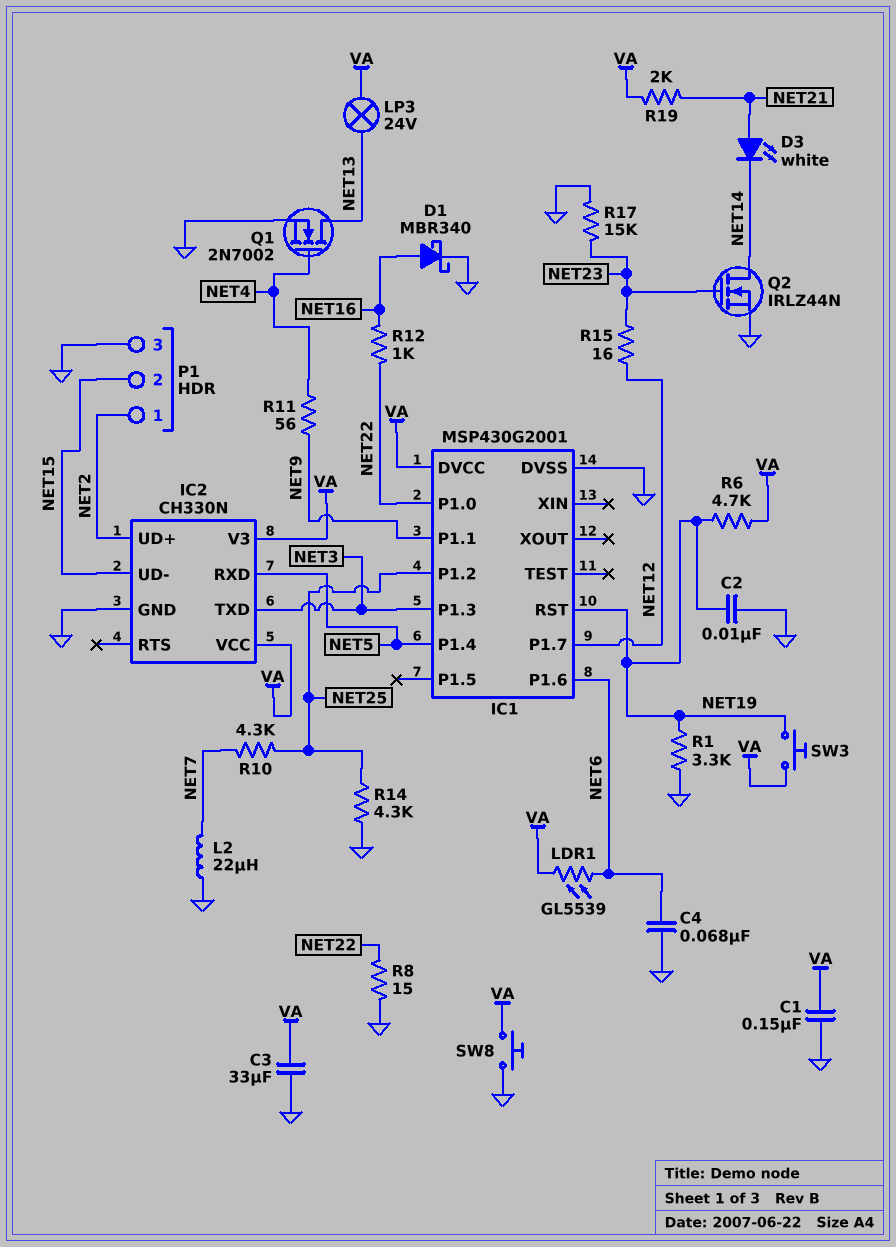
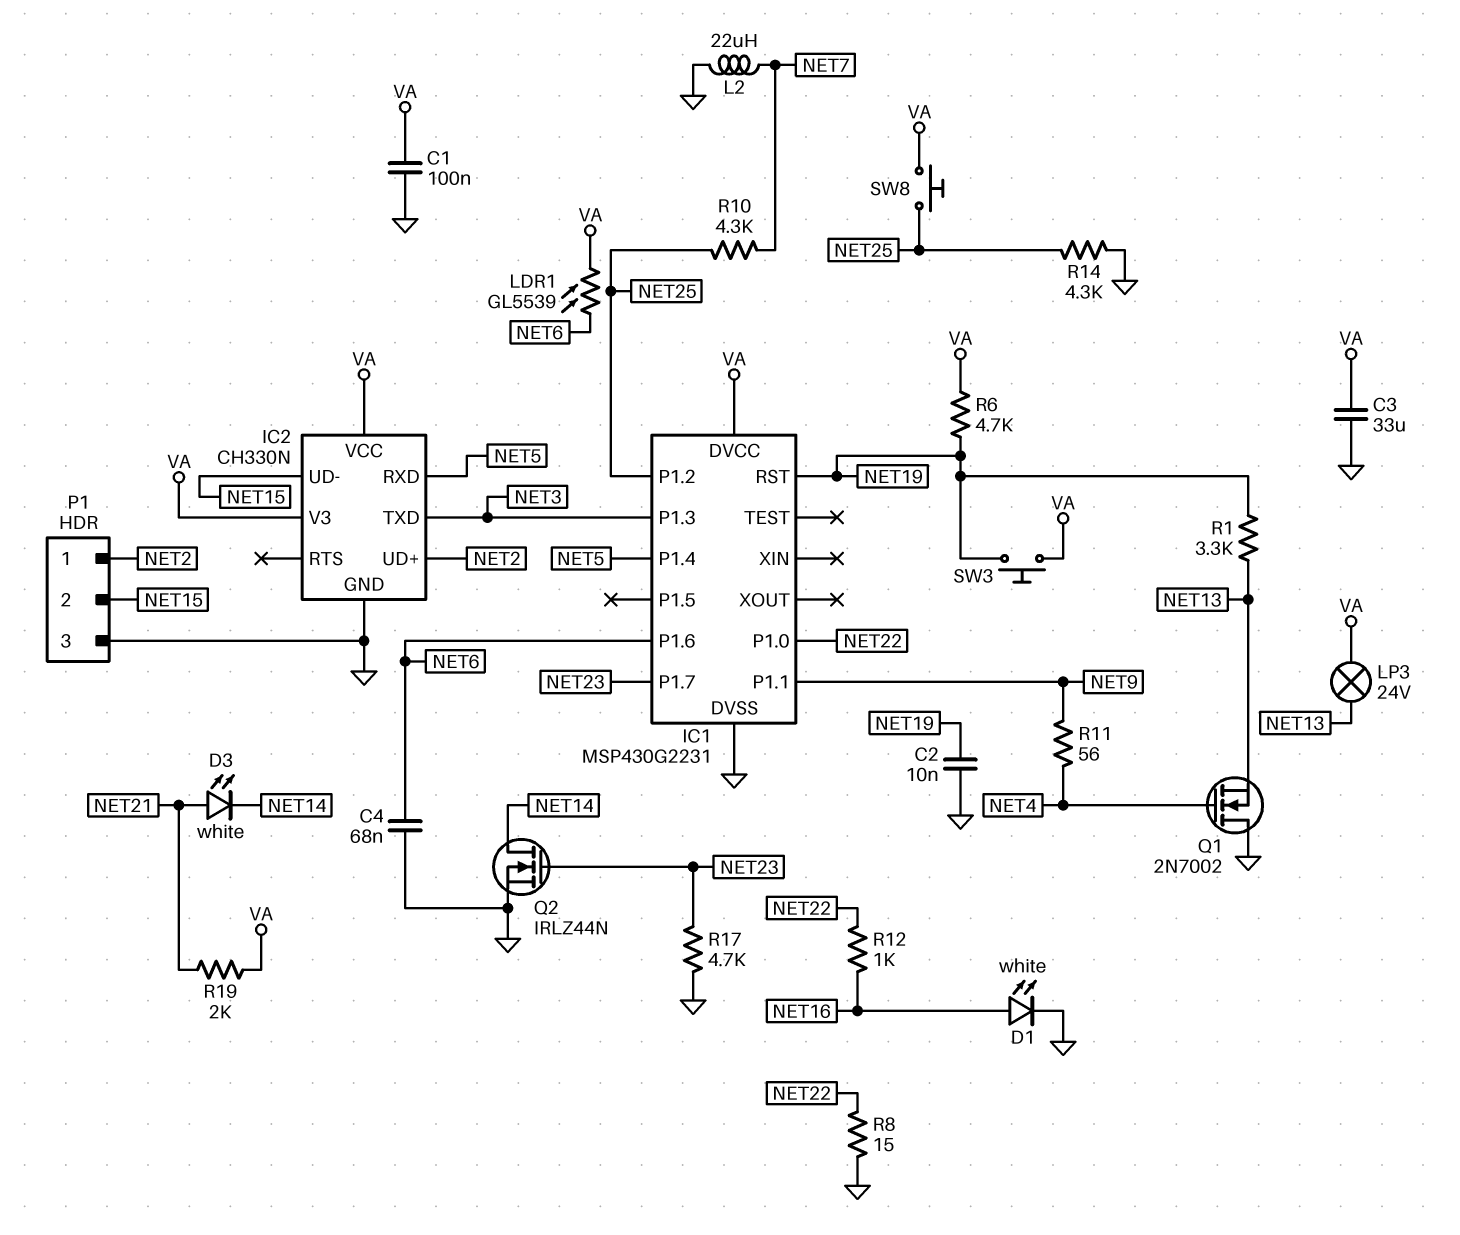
C1: 150nF (GND, VA) -> 100nF (GND, VA)
D1: schottky MBR340 (A NET16, K GND) -> LED white (A NET16, K GND)
IC1: MSP430G2001 -> MSP430G2231
IC1 pin P1.7: NET12 -> NET23
Q1: NMOS 2N7002 (G NET4, D NET13, S GND) -> NMOS 2N7002 (G NET4, D GND, S NET13)
R1: 3.3k (GND, NET19) -> 3.3k (NET13, NET19)
R15: 16 (NET12, NET23) -> none
R17: 15k (GND, NET23) -> 4.7k (GND, NET23)
SW8: button (GND, VA) -> button (NET25, VA)

